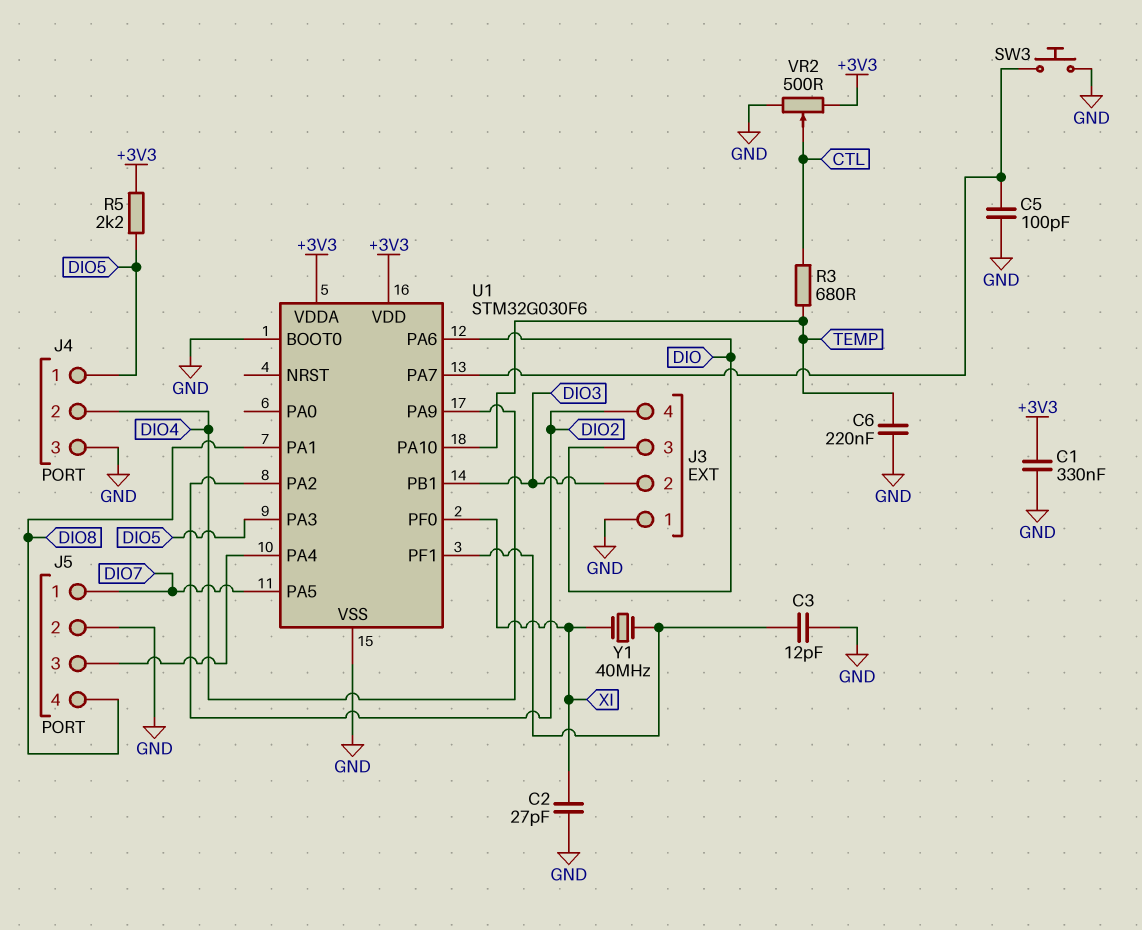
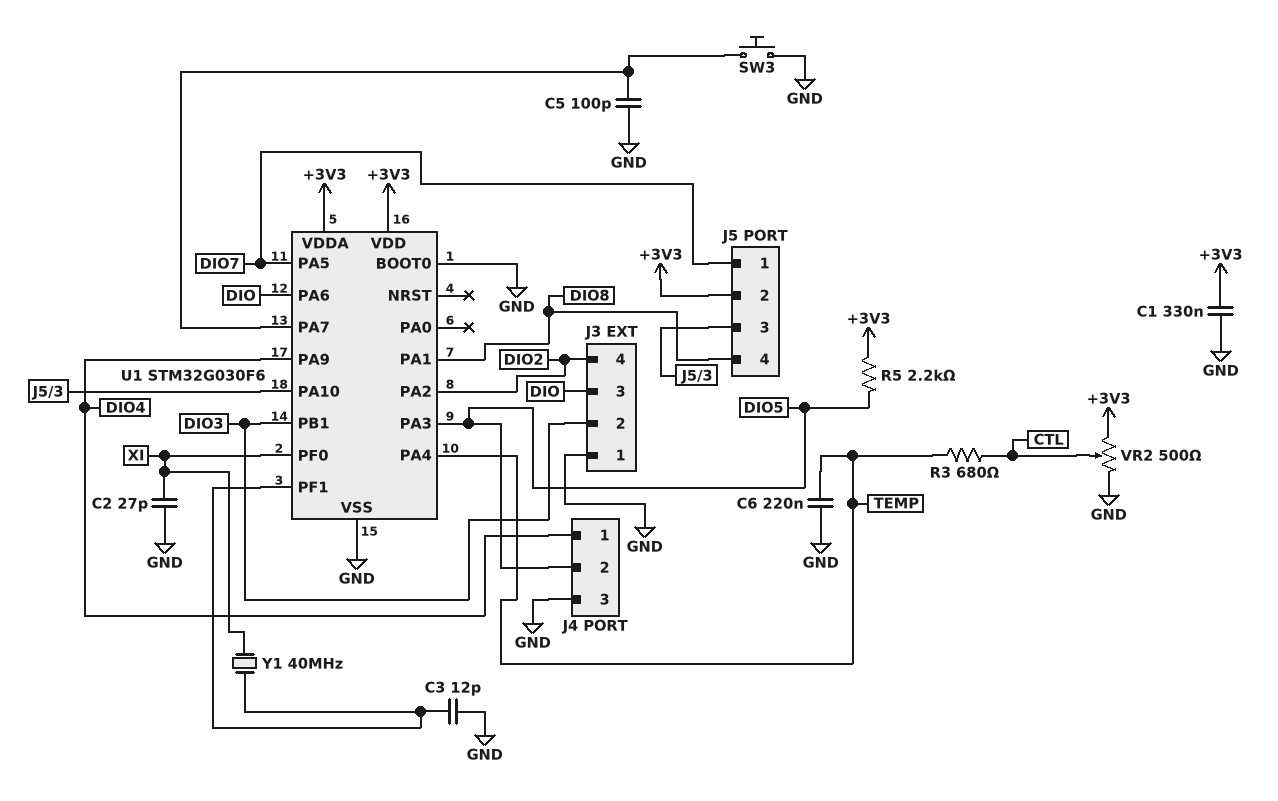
J4 pin 1: DIO5 -> DIO4
J4 pin 2: DIO4 -> DIO5
J5 pin 2: GND -> +3V3
U1 pin PA4: J5/3 -> TEMP
U1 pin PA10: TEMP -> J5/3

